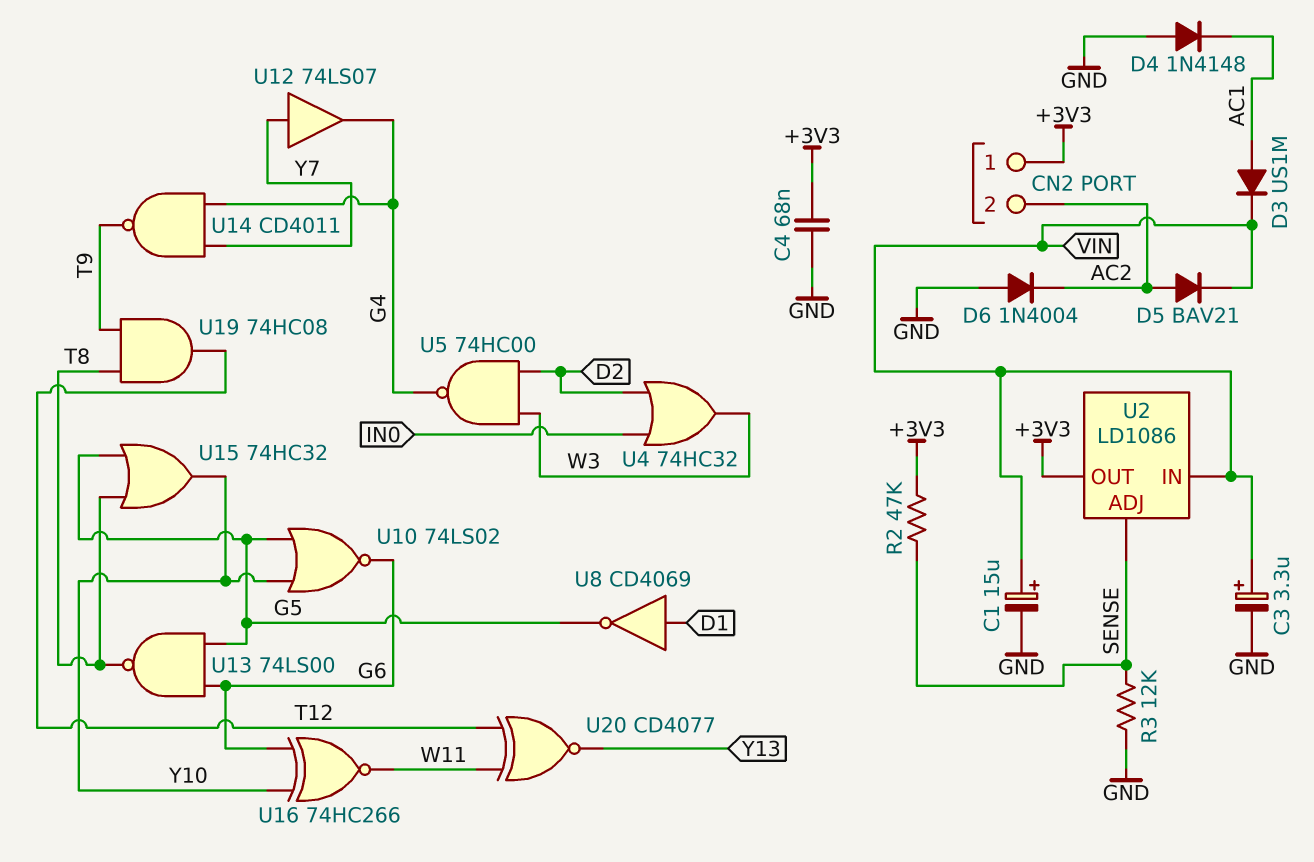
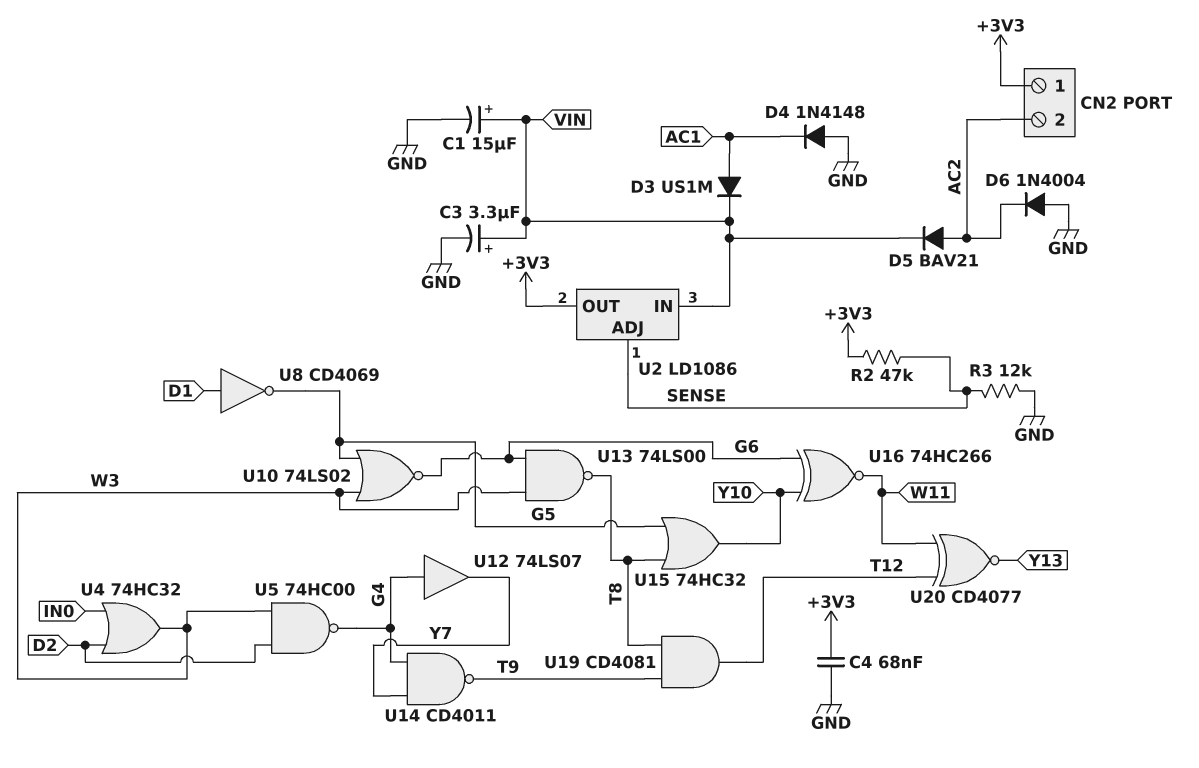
U10: NOR 74LS02 (in G5, in Y10, out G6) -> NOR 74LS02 (in G5, in W3, out G6)
U12: buffer 74LS07 (in Y7, out G4) -> buffer 74LS07 (in G4, out Y7)
U13: NAND 74LS00 (in G5, in G6, out T8) -> NAND 74LS00 (in G6, in W3, out T8)
U19: AND 74HC08 (in T8, in T9, out T12) -> AND CD4081 (in T8, in T9, out T12)

